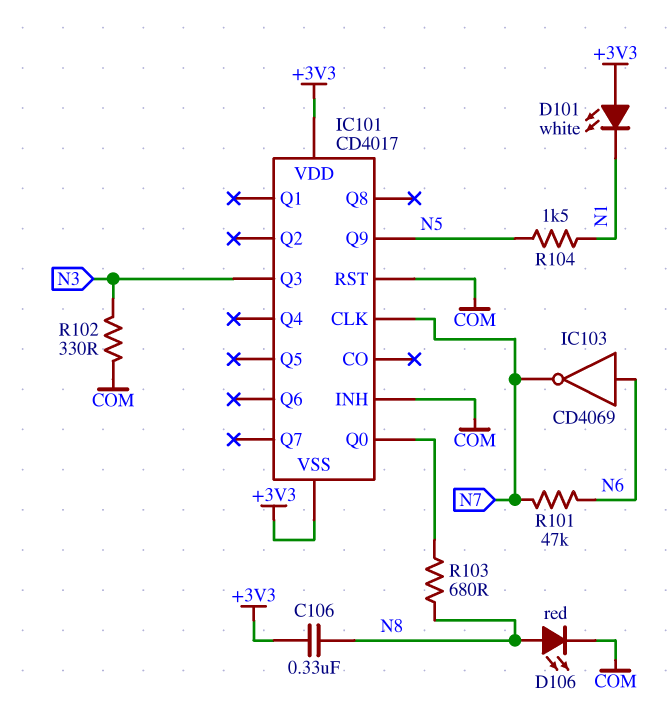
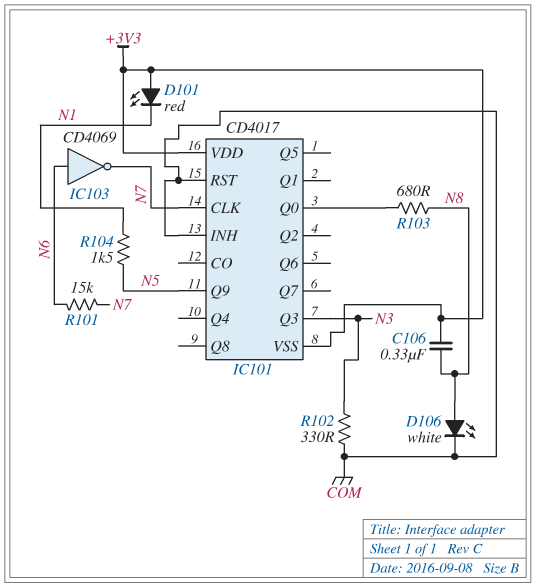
D101: LED white (A +3V3, K N1) -> LED red (A +3V3, K N1)
D106: LED red (A N8, K COM) -> LED white (A N8, K COM)
R101: 47k (N6, N7) -> 15k (N6, N7)

